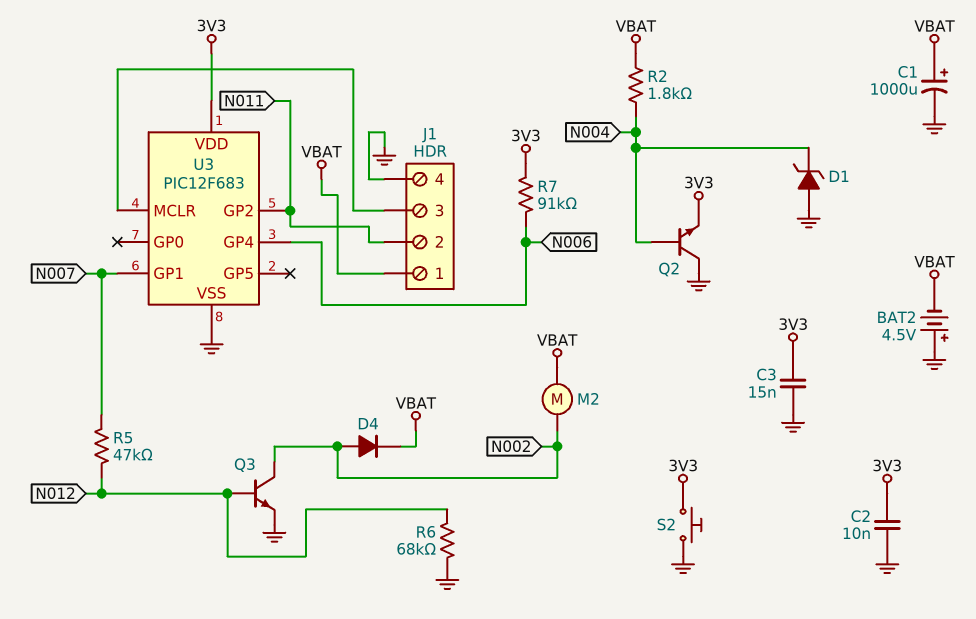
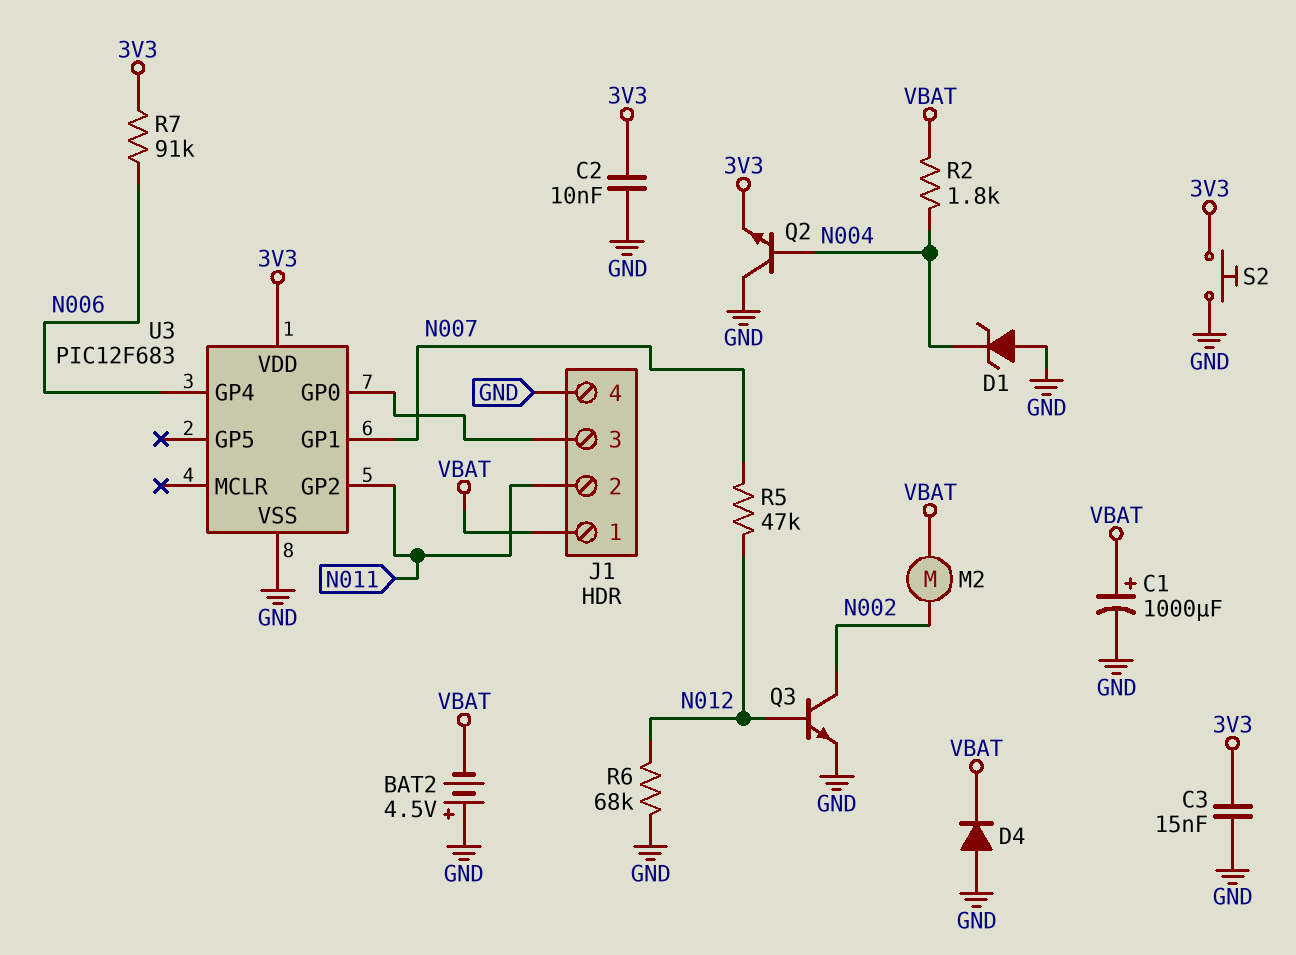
D4: diode (A N002, K VBAT) -> diode (A GND, K VBAT)
U3 pin GP0: none -> J1/3
U3 pin MCLR: J1/3 -> none

